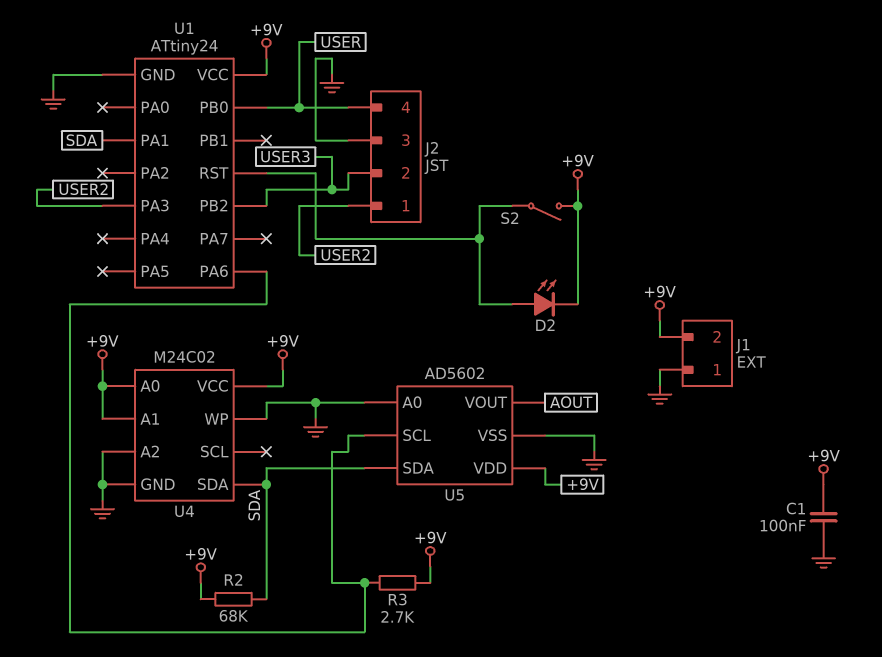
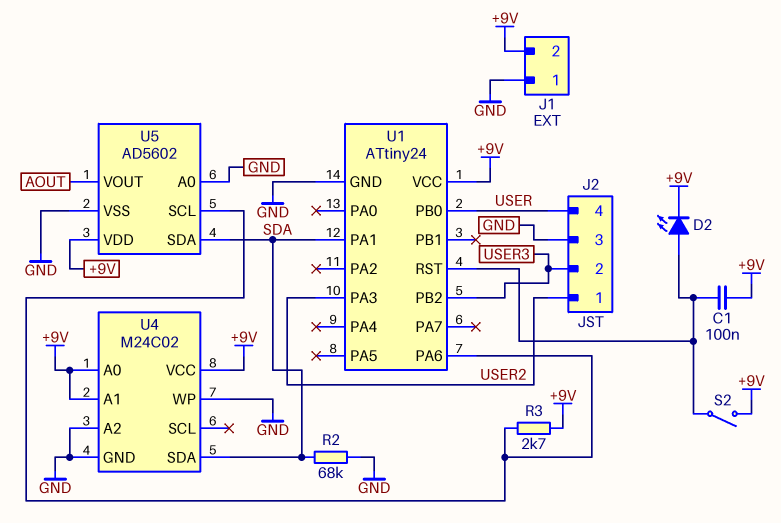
C1: 100nF (+9V, GND) -> 100nF (+9V, U1/RST)
R2: 68k (+9V, SDA) -> 68k (GND, SDA)

